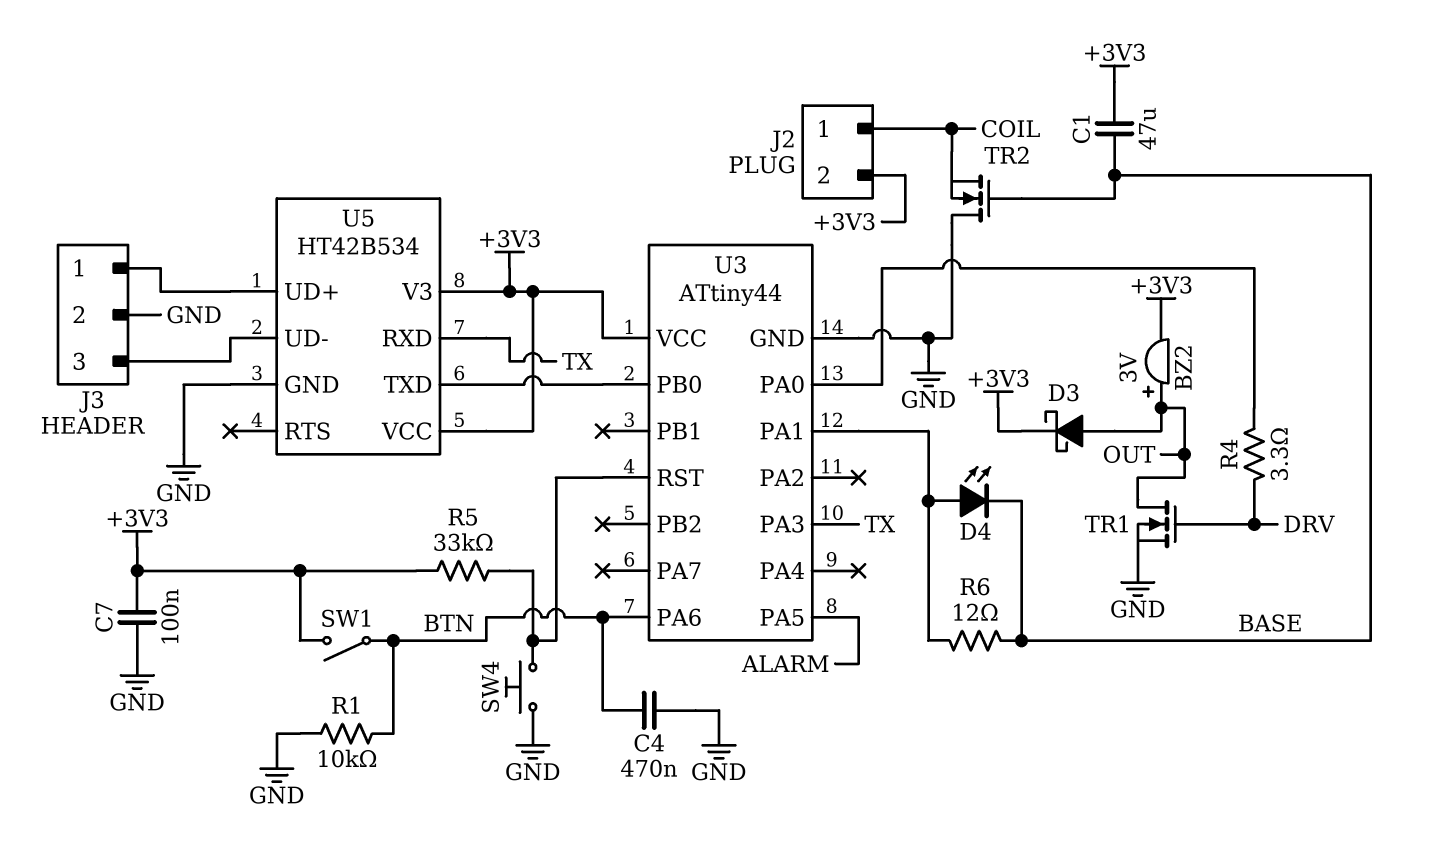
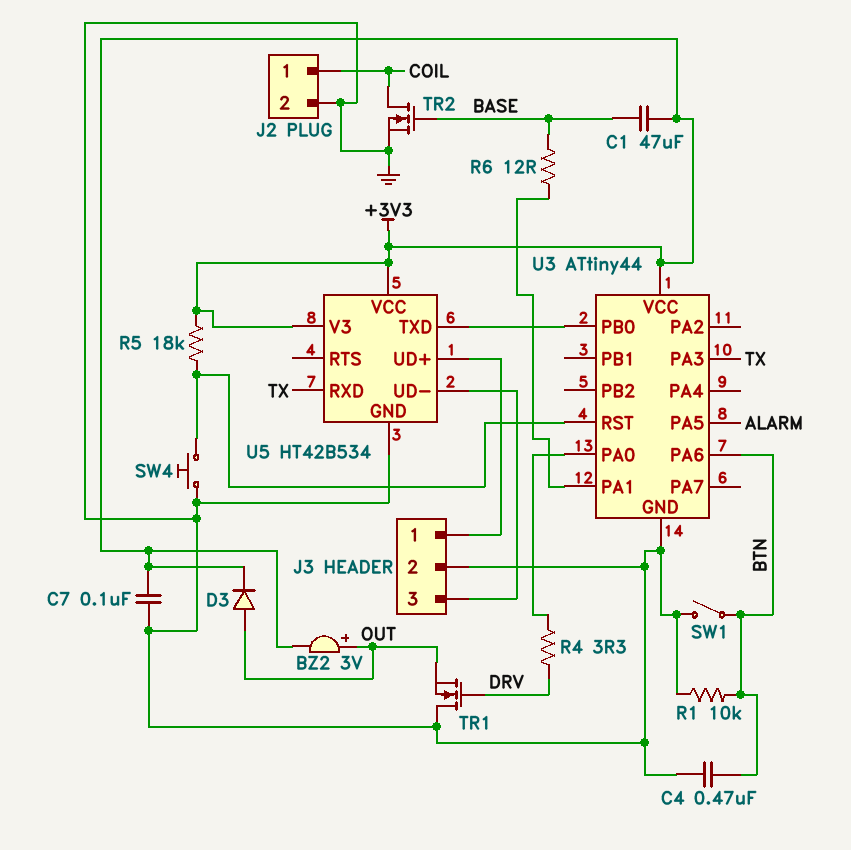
D3: schottky (A OUT, K +3V3) -> diode (A OUT, K +3V3)
D4: LED (A U3/PA1, K BASE) -> none
J2 pin 2: +3V3 -> GND
R5: 33k (+3V3, U3/RST) -> 18k (+3V3, U3/RST)
SW1: switch (+3V3, BTN) -> switch (BTN, GND)
TR1: NMOS (G DRV, D OUT, S GND) -> NMOS (G DRV, D GND, S OUT)
TR2: NMOS (G BASE, D GND, S COIL) -> NMOS (G BASE, D COIL, S GND)

